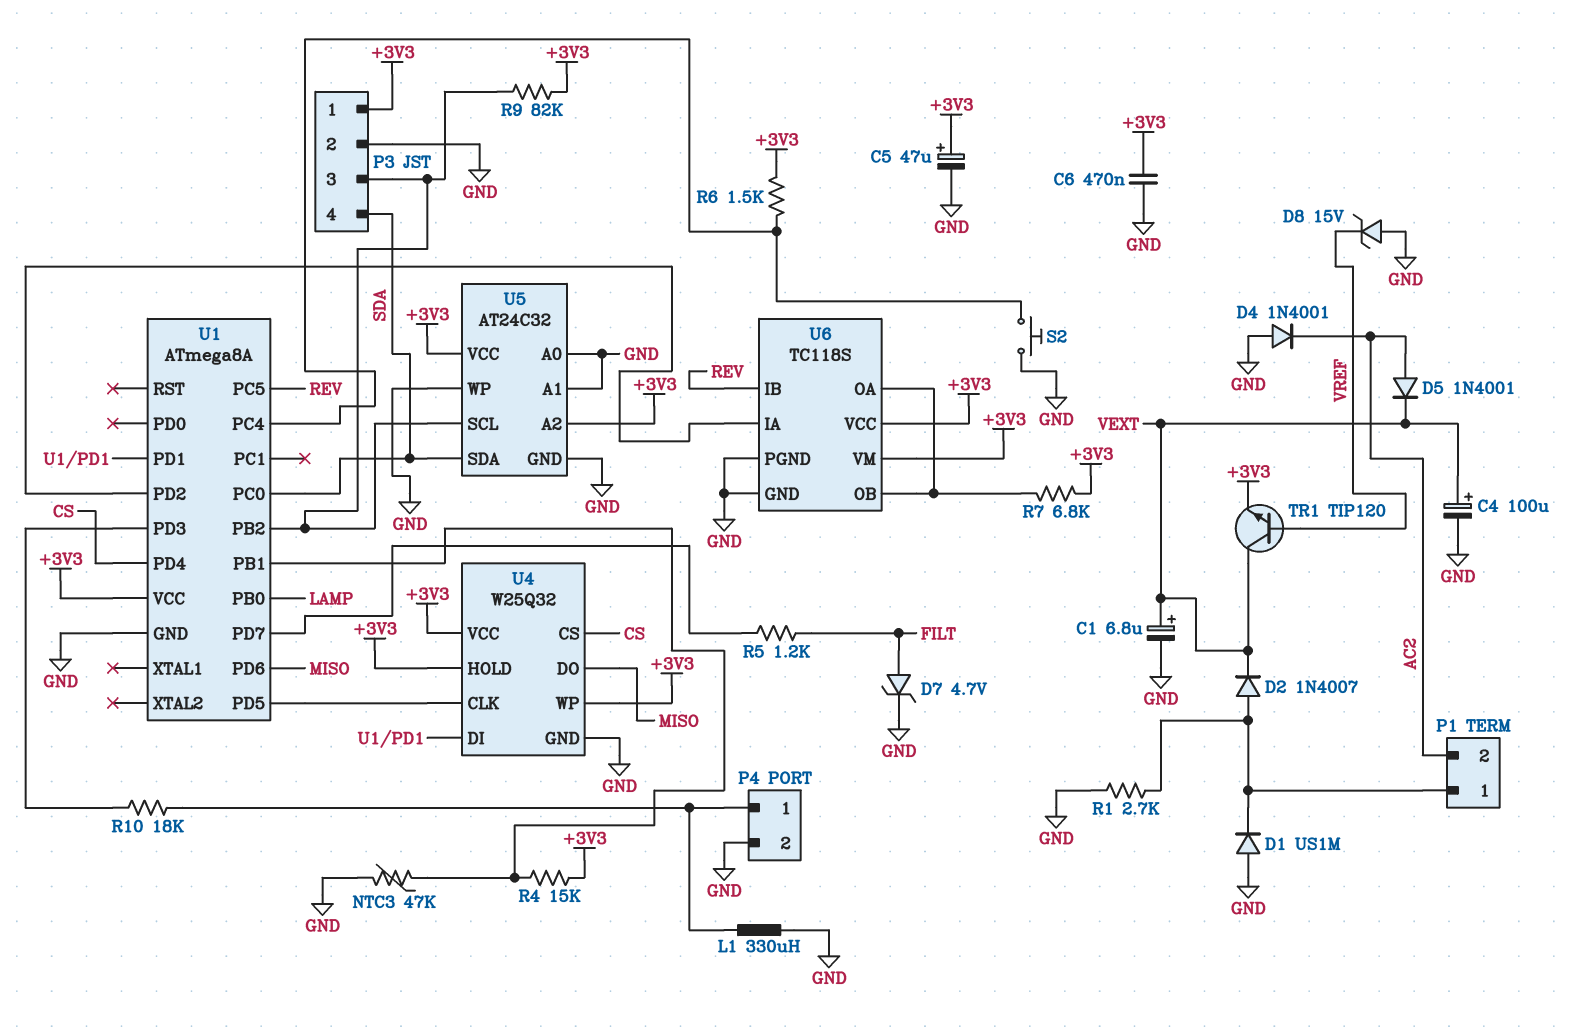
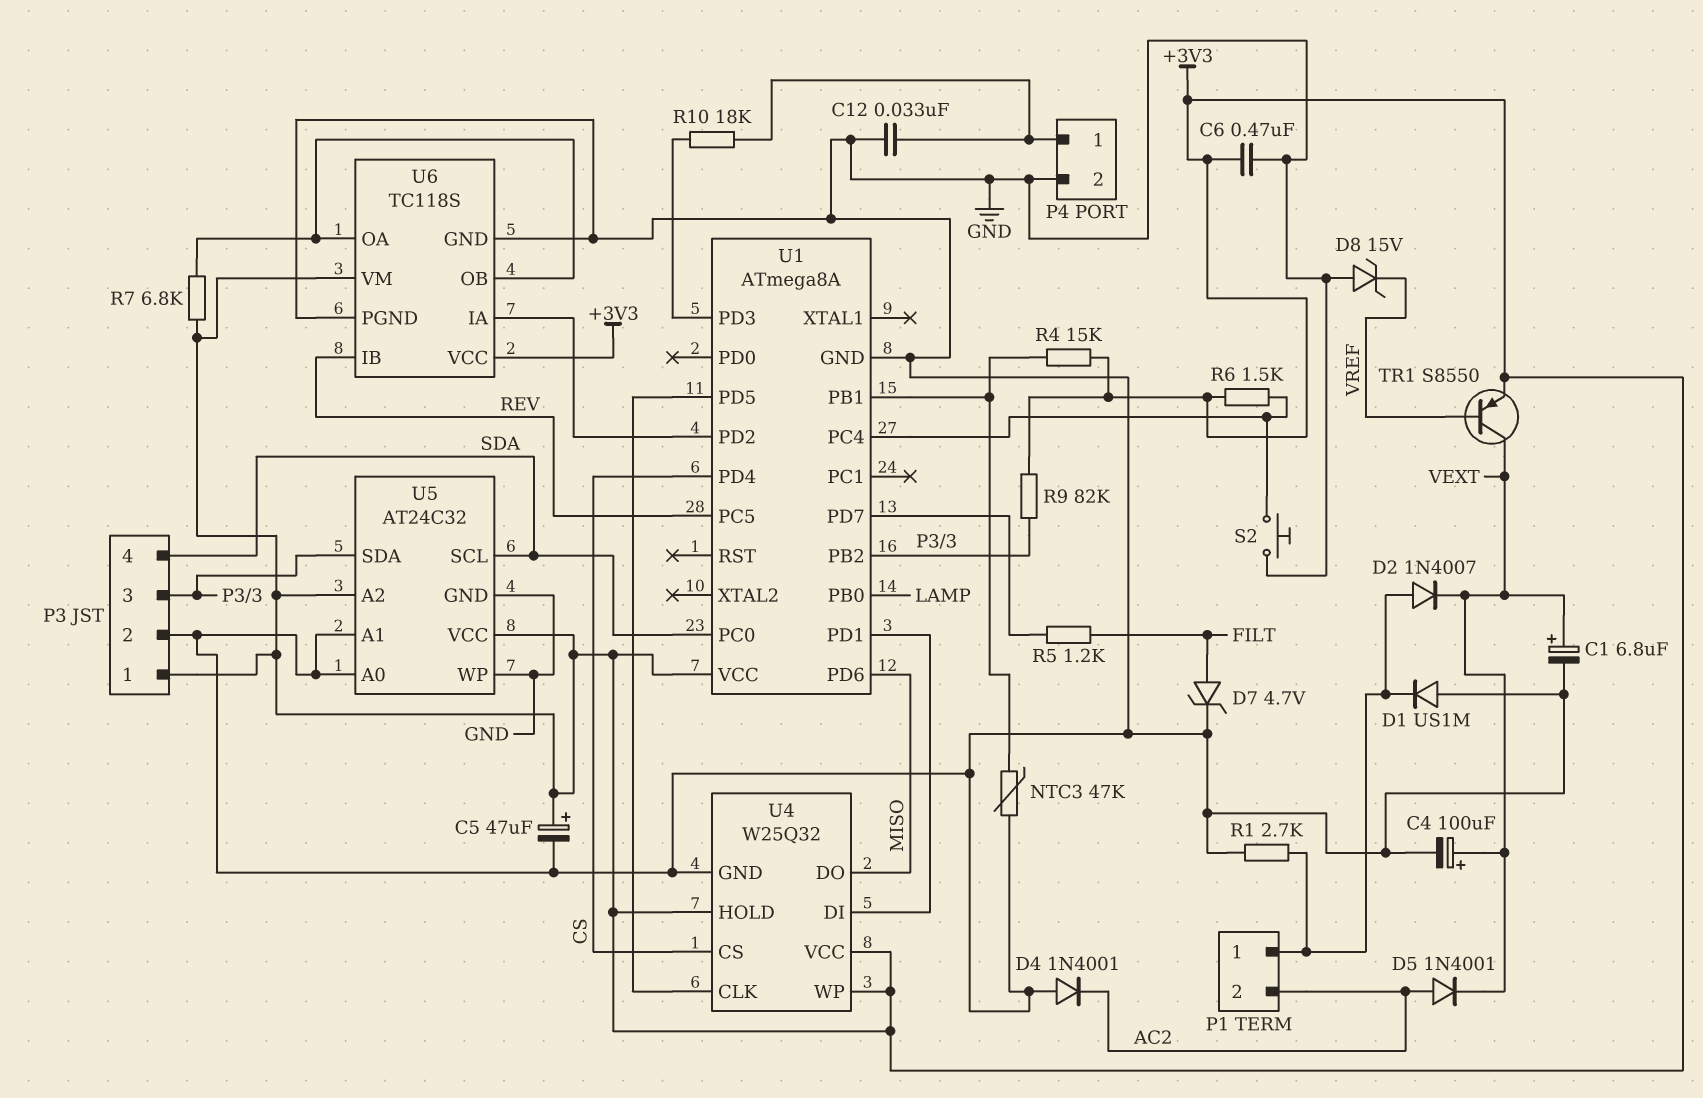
C12: none -> 33nF (GND, P4/1)
L1: 330uH (GND, P4/1) -> none
TR1: NPN TIP120 (B VREF, C VEXT, E +3V3) -> PNP S8550 (B VREF, C VEXT, E +3V3)
U5 pin SCL: P3/3 -> SDA
U5 pin SDA: SDA -> P3/3

